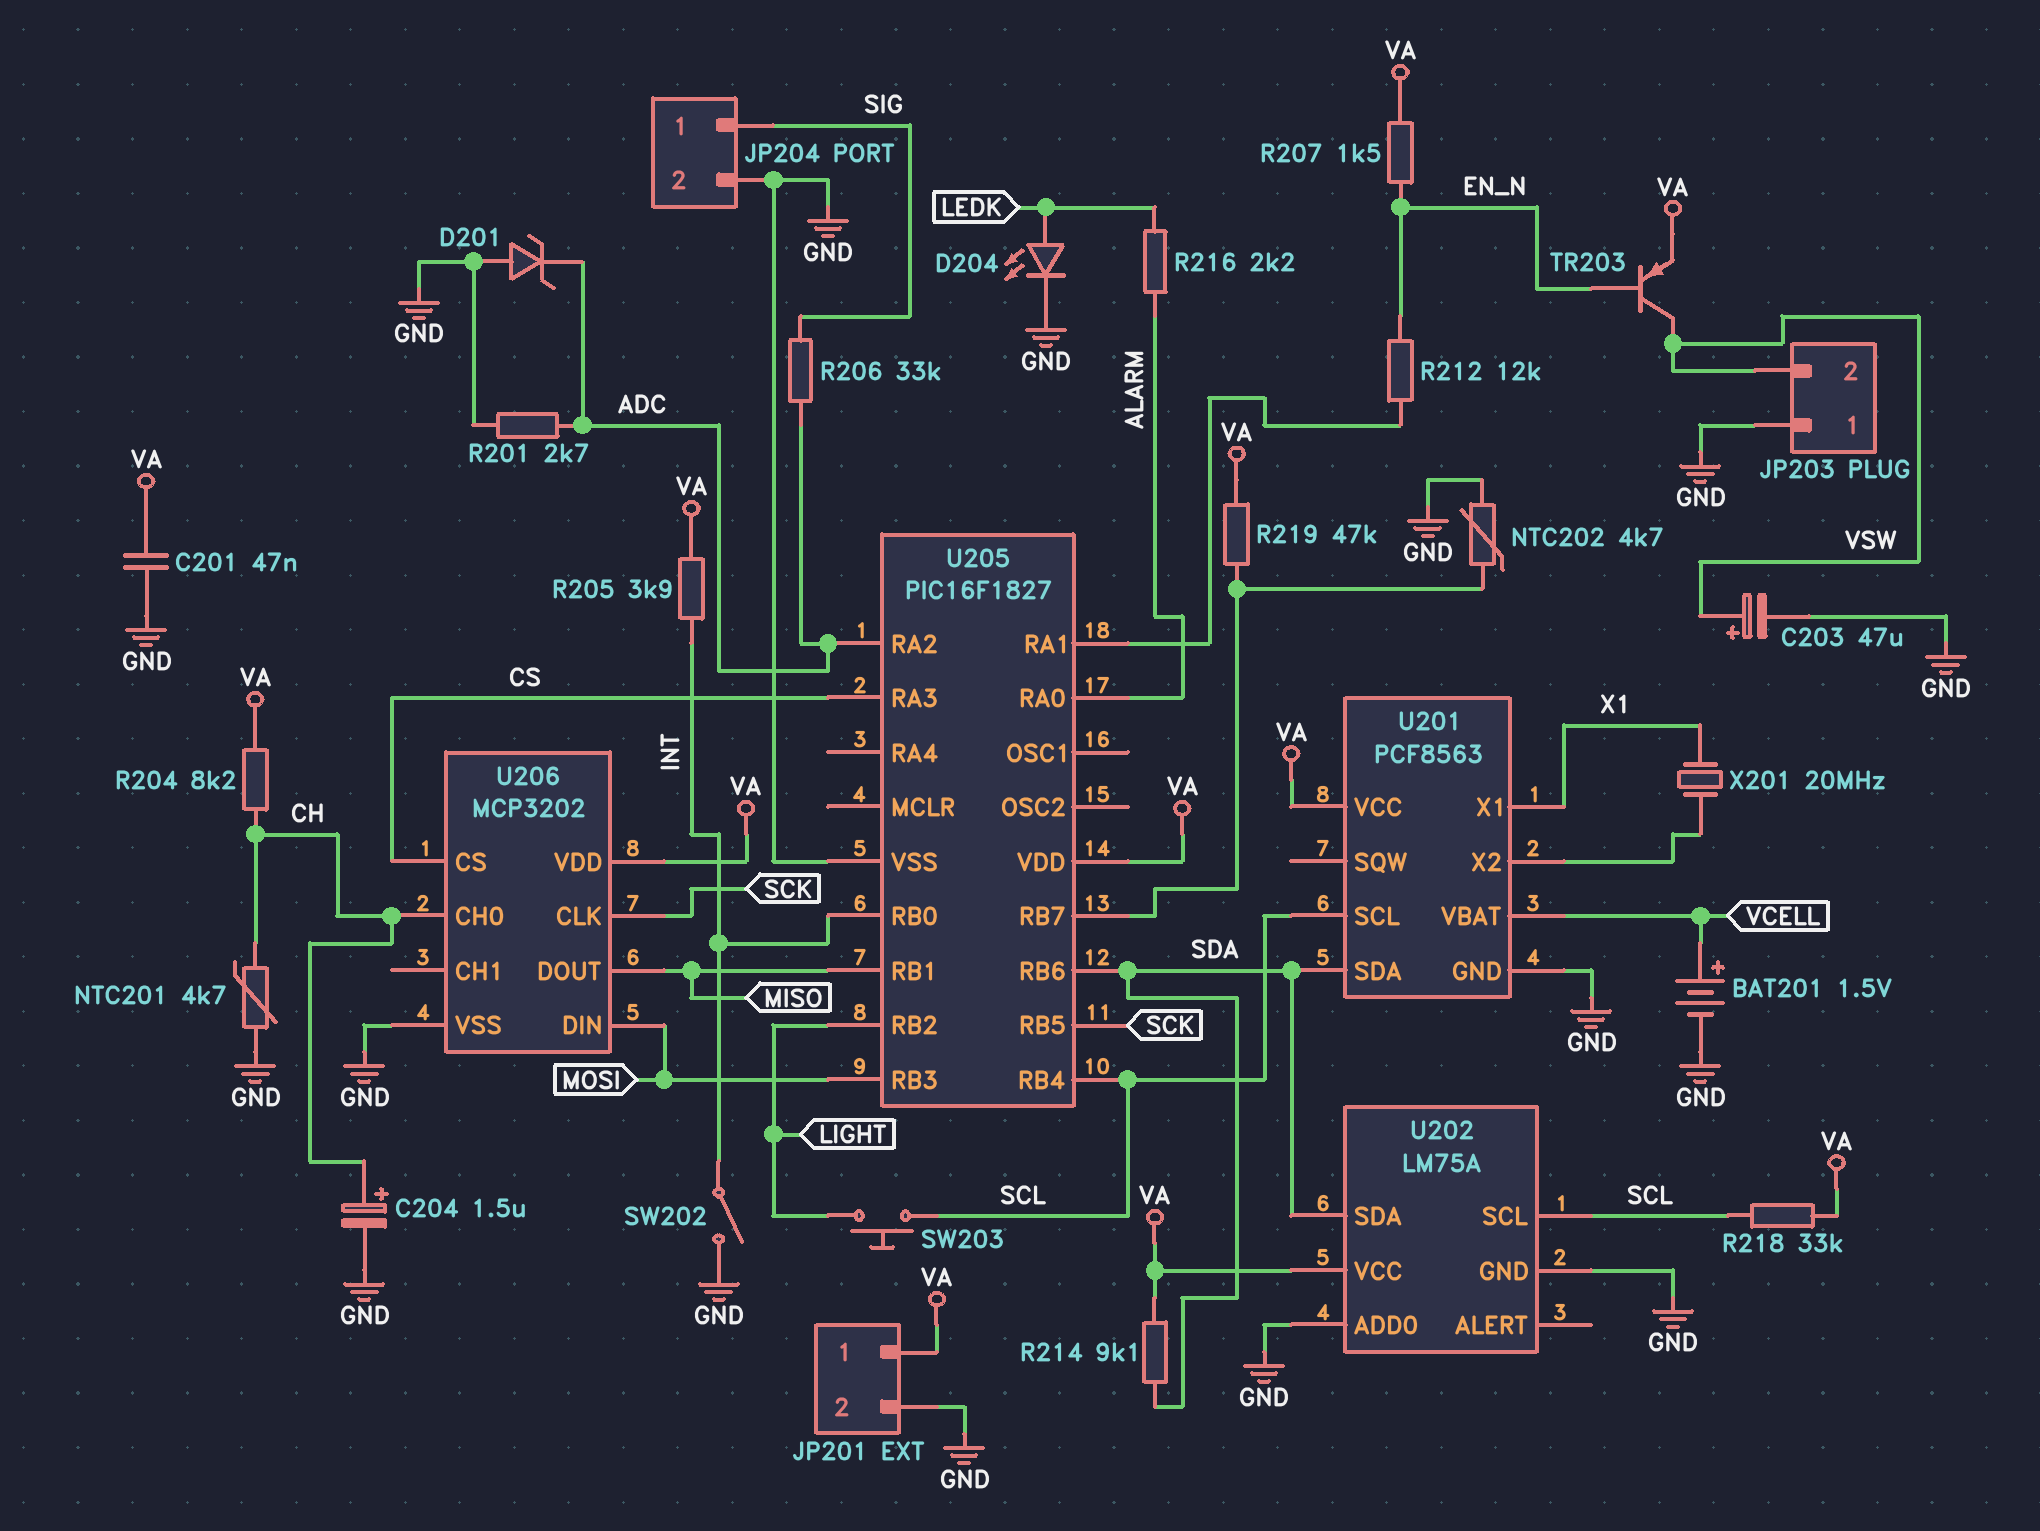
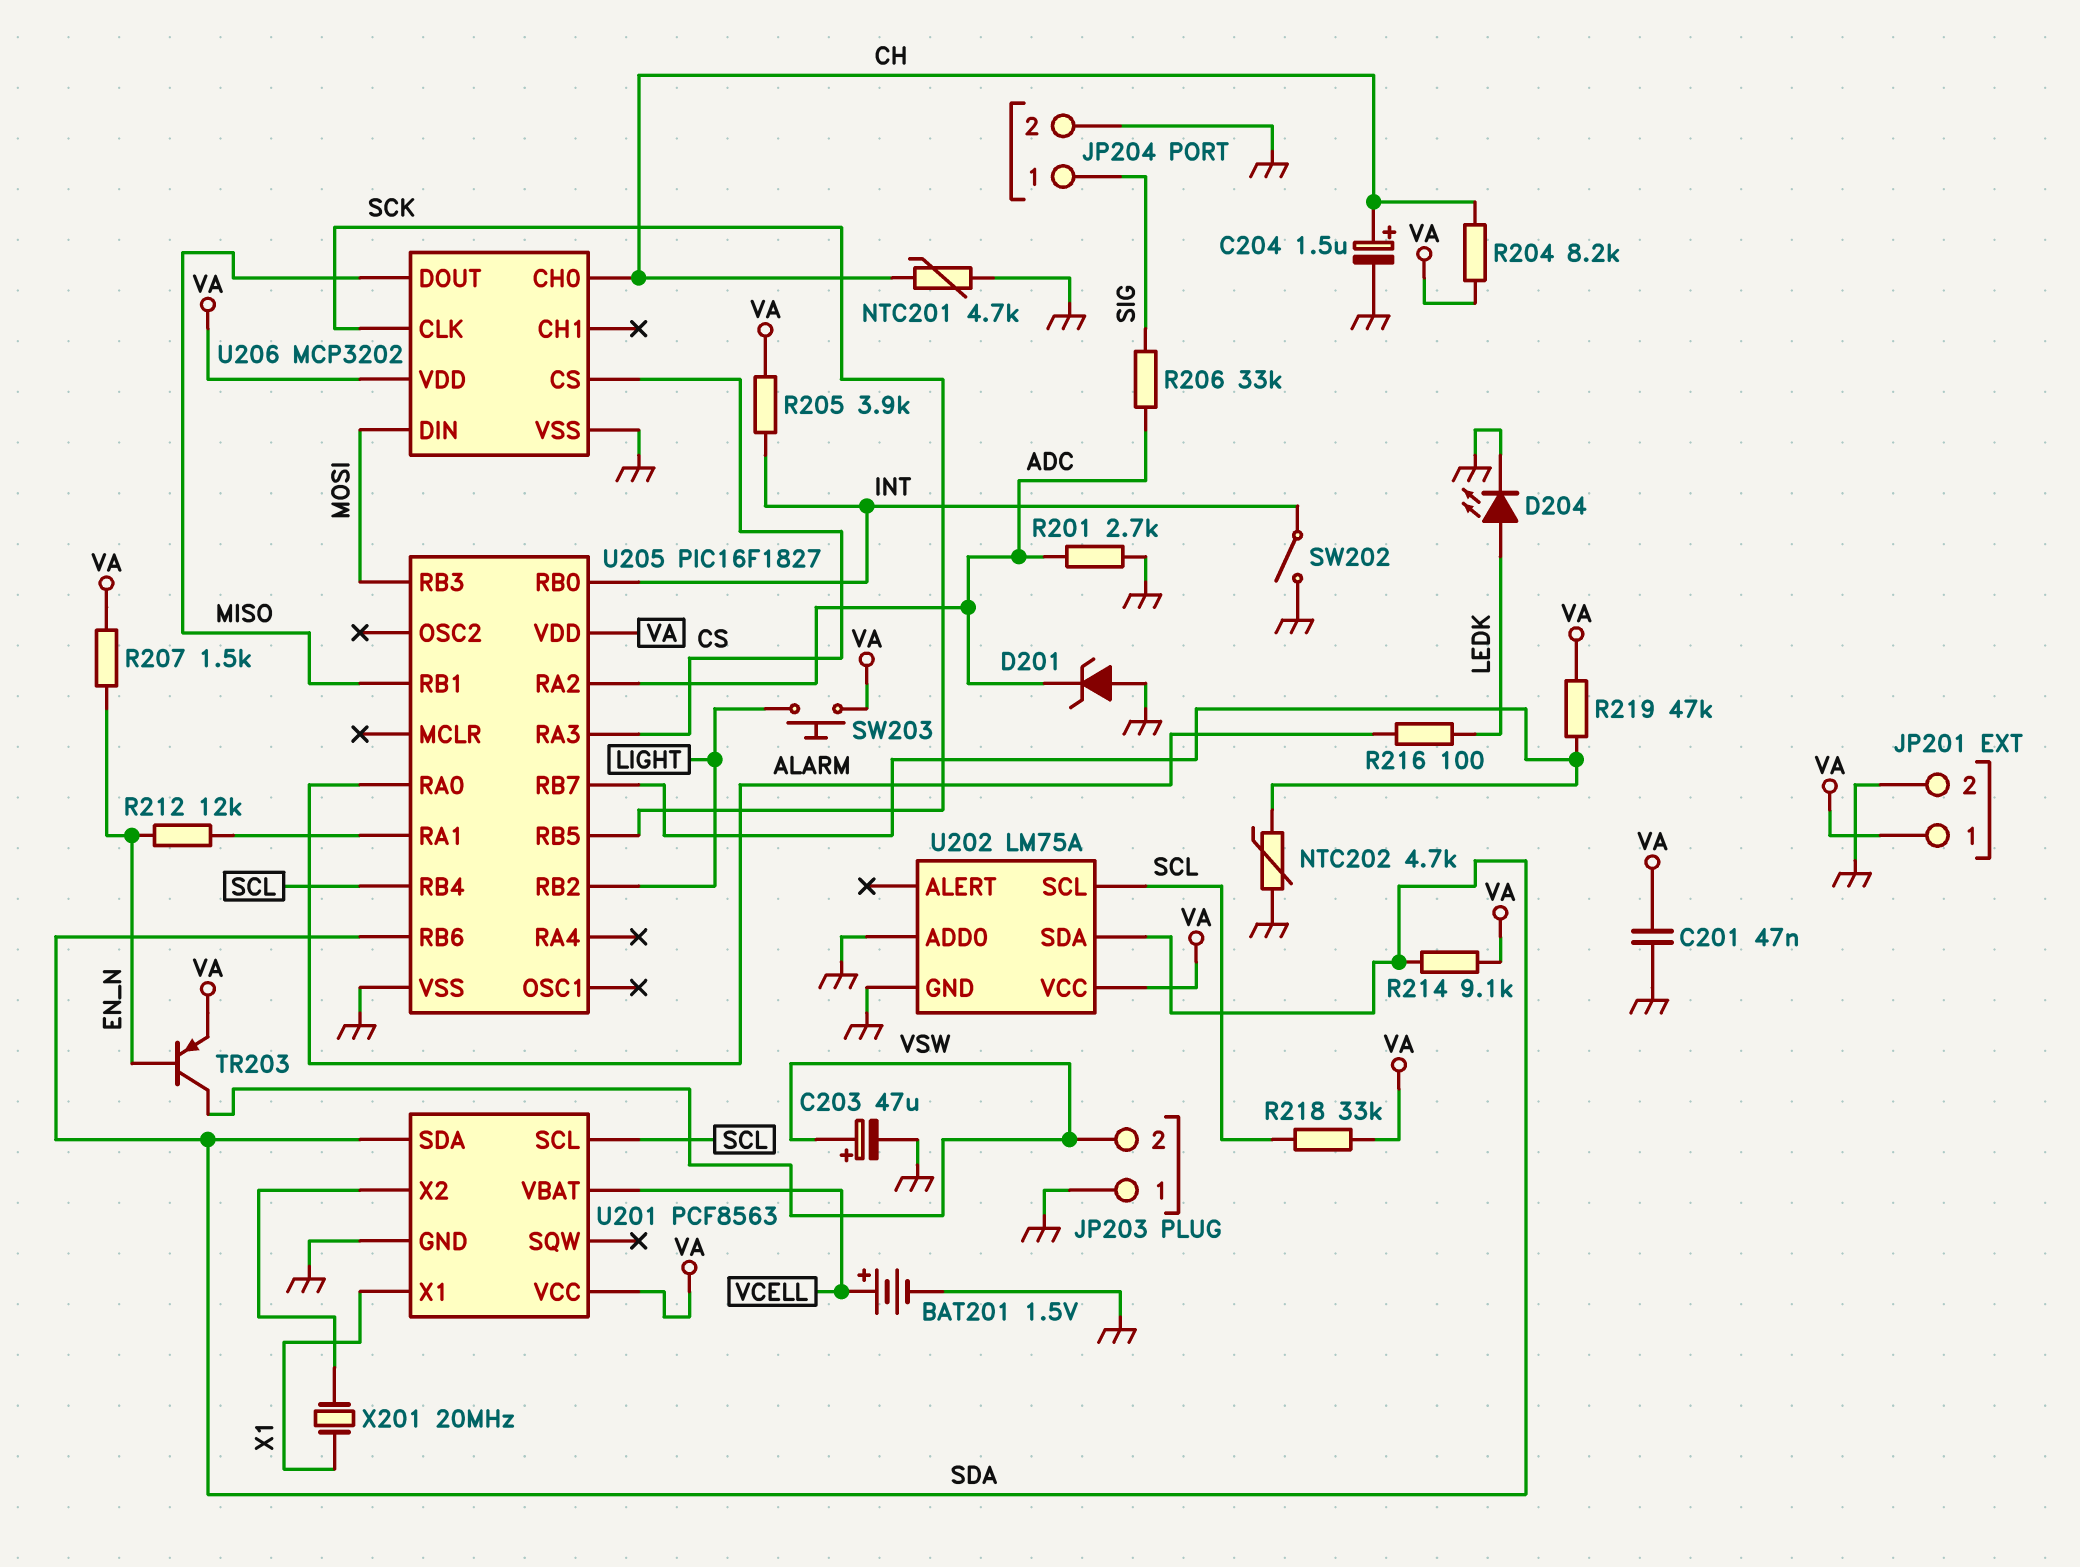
R216: 2.2k (ALARM, LEDK) -> 100 (ALARM, LEDK)
SW203: button (LIGHT, SCL) -> button (LIGHT, VA)

